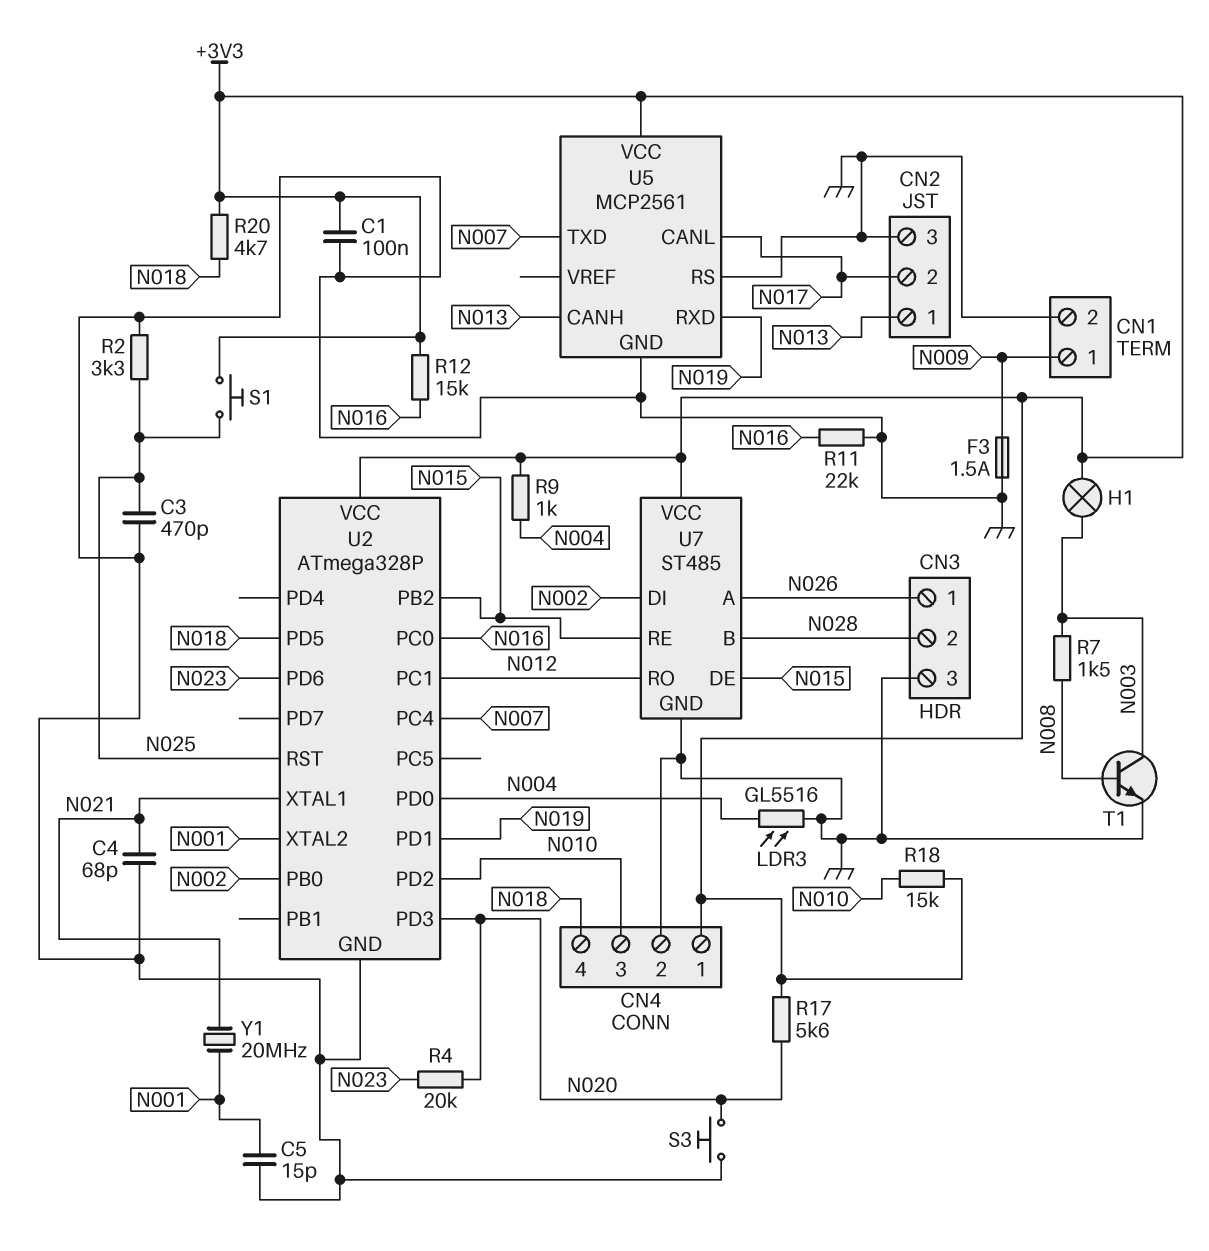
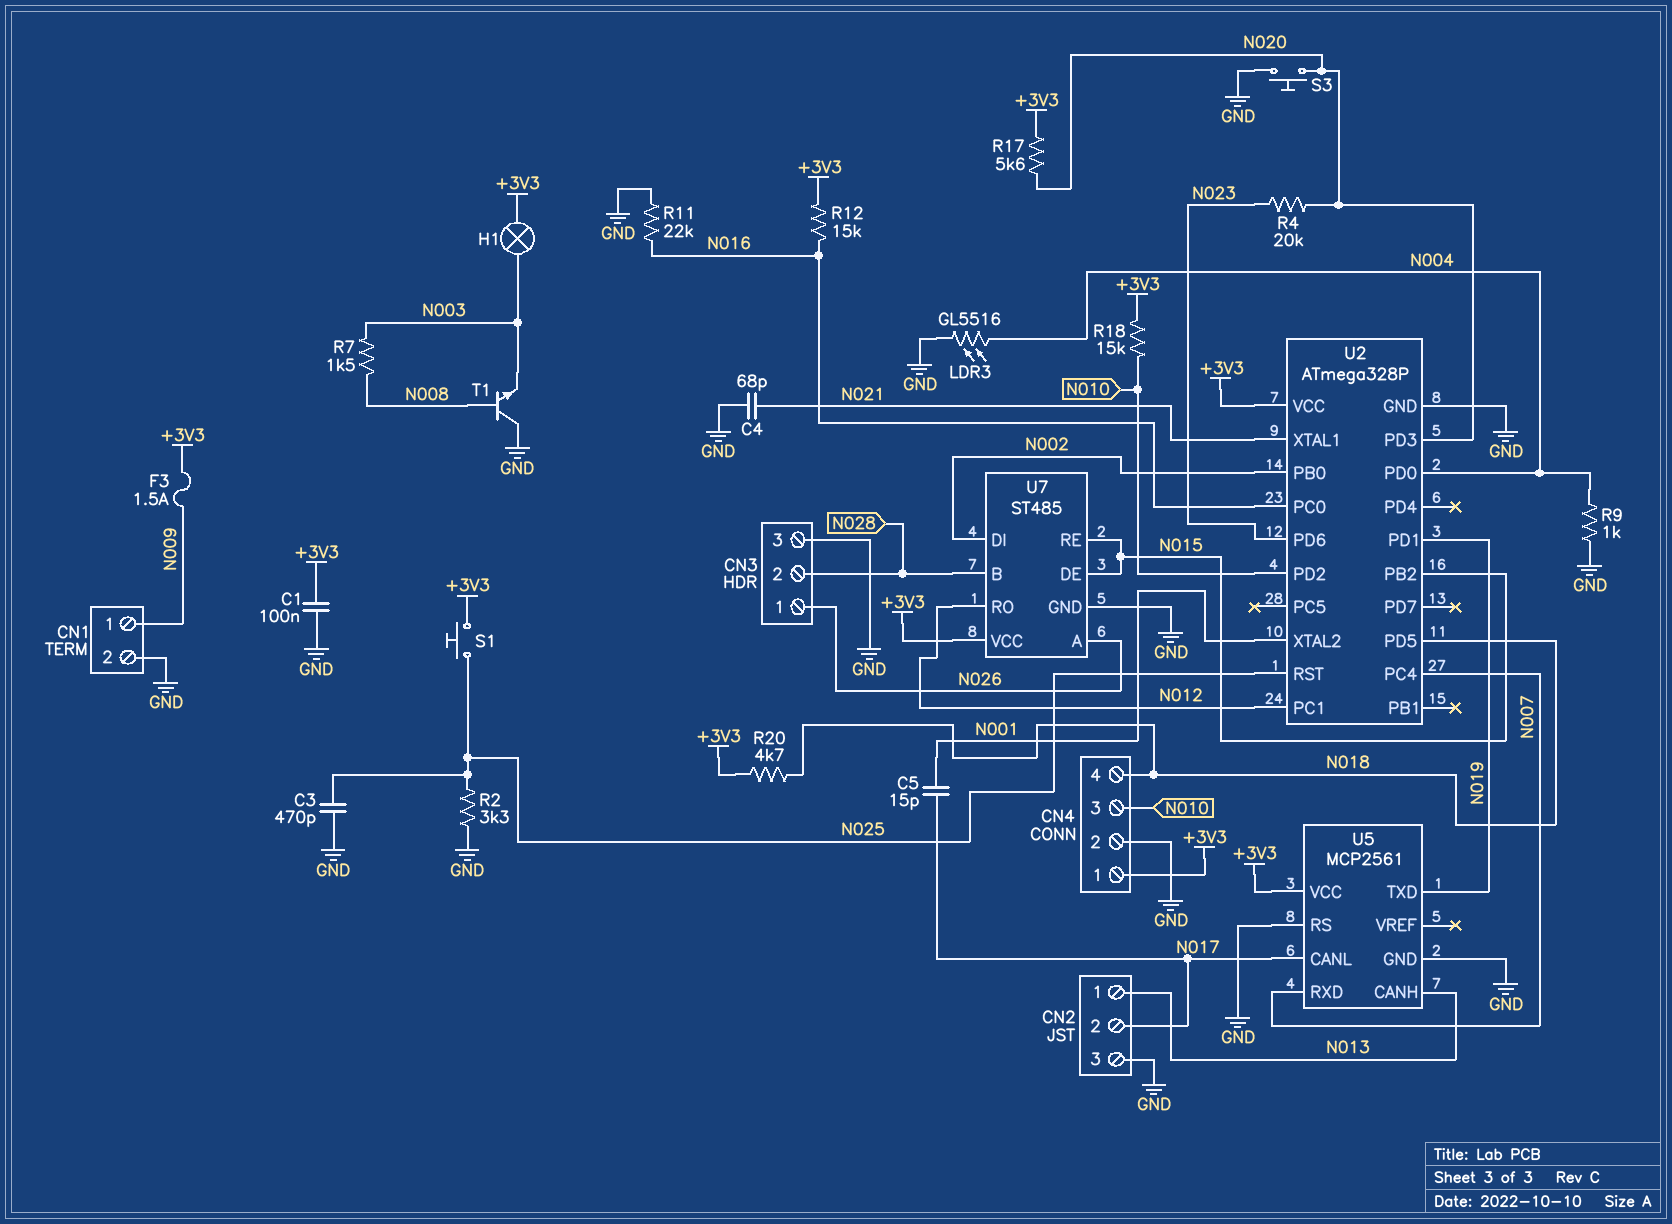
C5: 15pF (GND, N001) -> 15pF (N001, N017)
F3: 1.5A (GND, N009) -> 1.5A (+3V3, N009)
R9: 1k (+3V3, N004) -> 1k (GND, N004)
T1: NPN (B N008, C N003, E GND) -> NPN (B N008, C GND, E N003)
U5 pin RXD: N019 -> N007
U5 pin TXD: N007 -> N019
Y1: 20MHz (N001, N021) -> none

